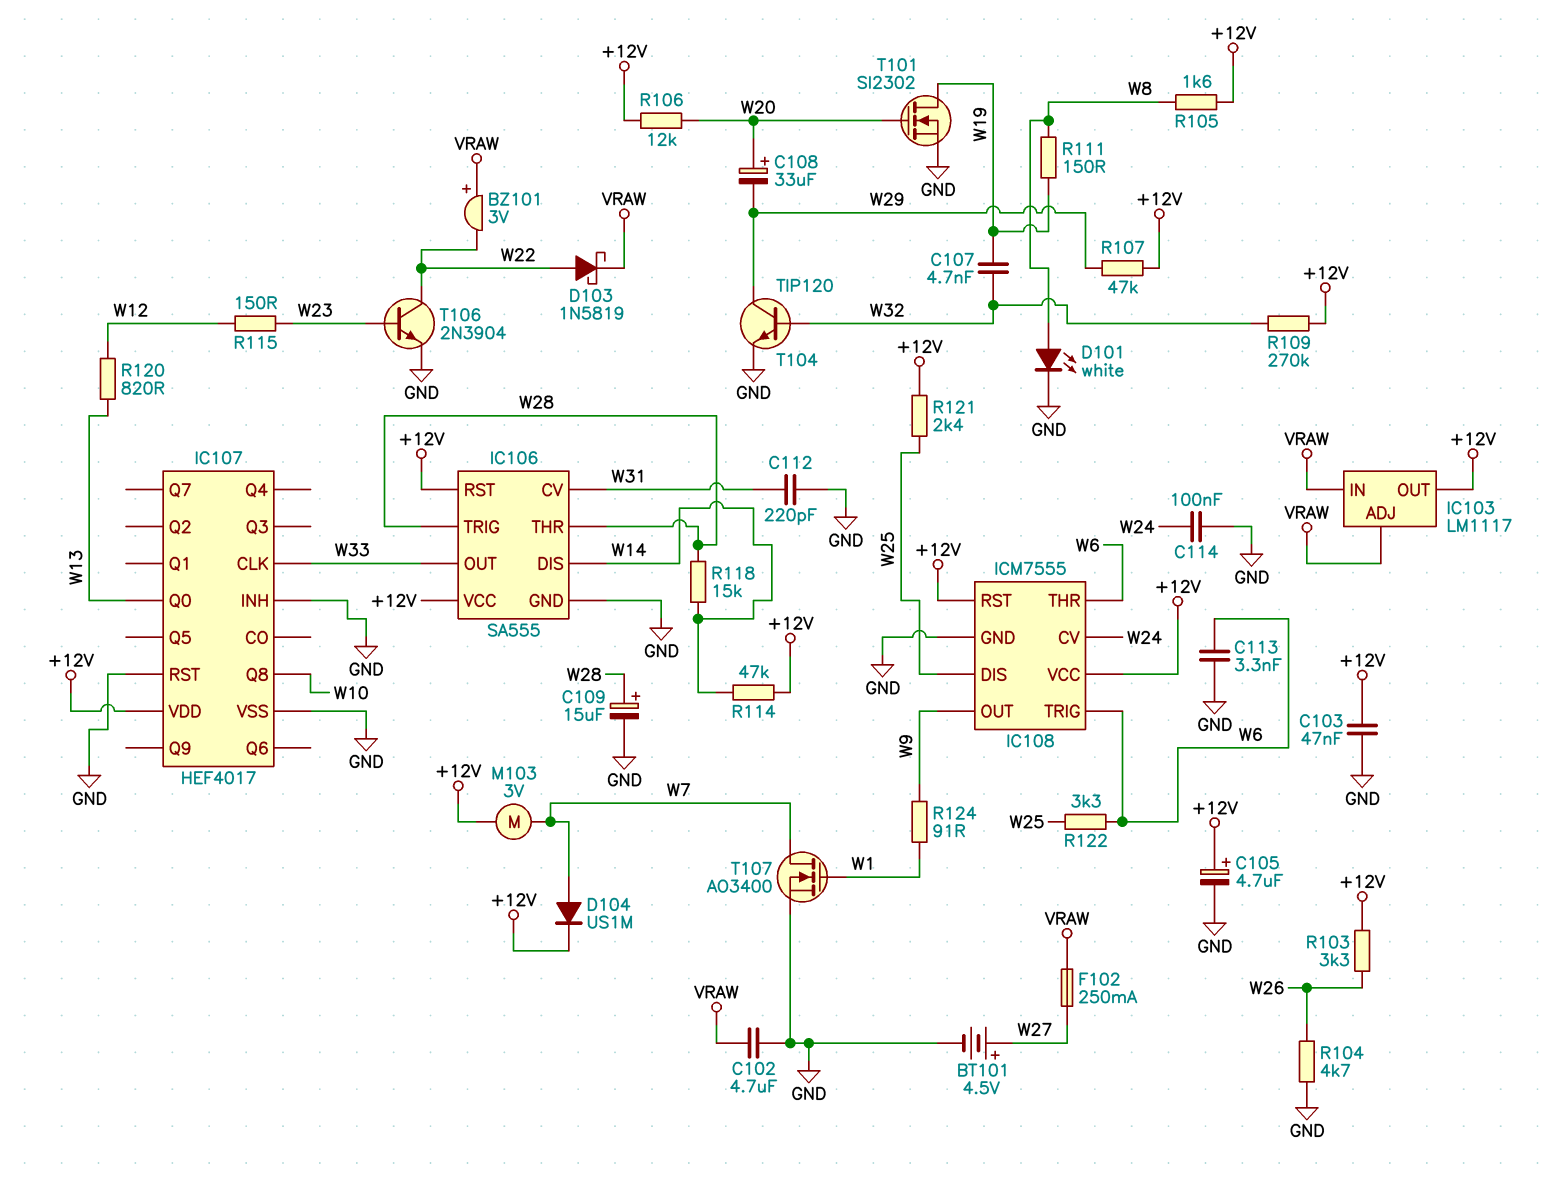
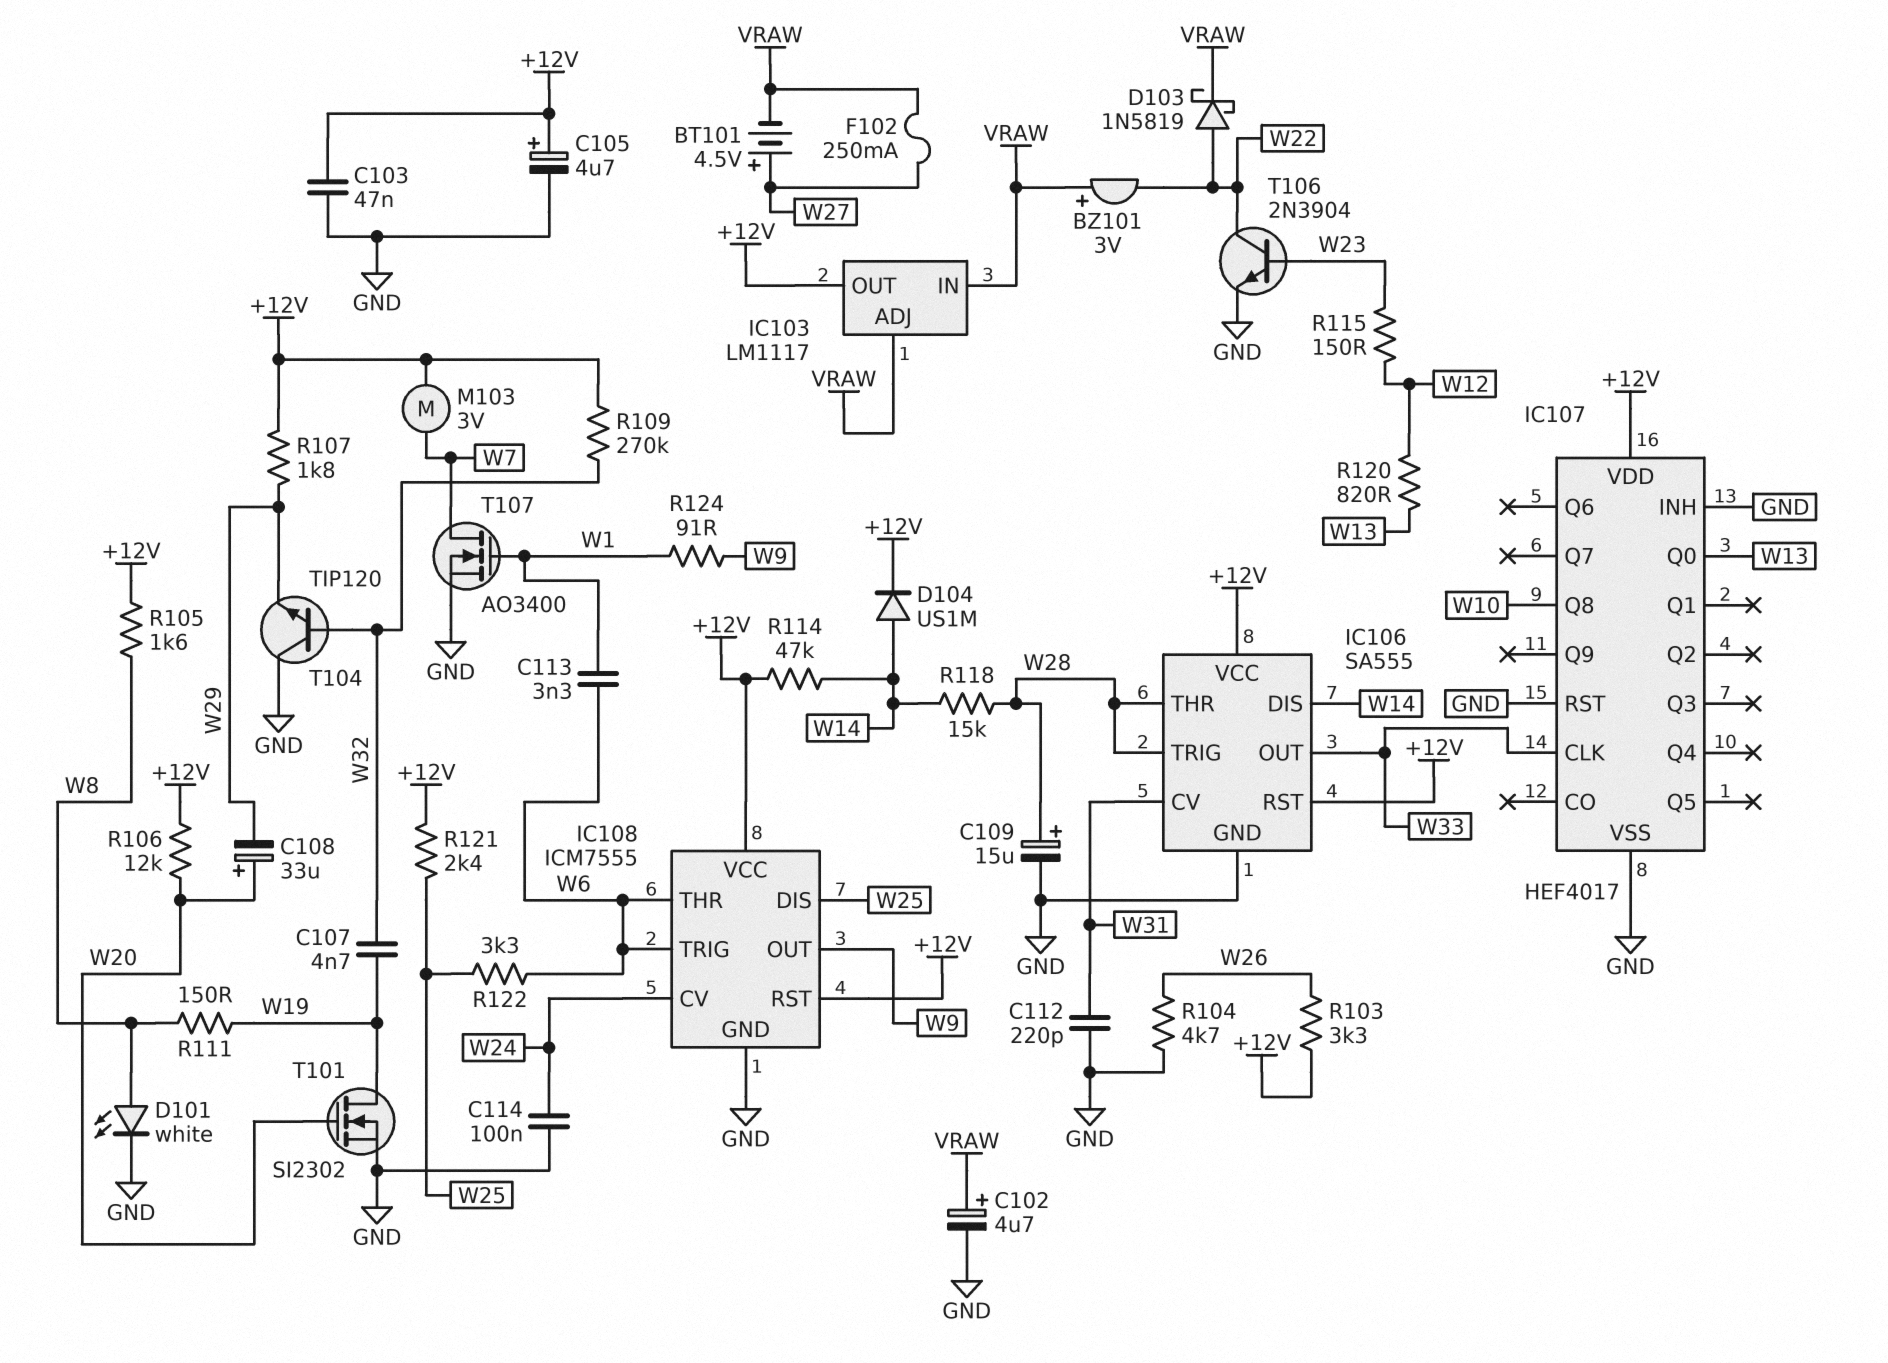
BT101: 4.5V (plus W27, minus GND) -> 4.5V (plus W27, minus VRAW)
C102: 4.7uF (GND, VRAW) -> 4.7uF (plus VRAW, minus GND)
C113: 3.3nF (GND, W6) -> 3.3nF (W1, W6)
D104: diode US1M (A W7, K +12V) -> diode US1M (A W14, K +12V)
R107: 47k (+12V, W29) -> 1.8k (+12V, W29)
T104: NPN TIP120 (B W32, C W29, E GND) -> NPN TIP120 (B W32, C GND, E W29)

